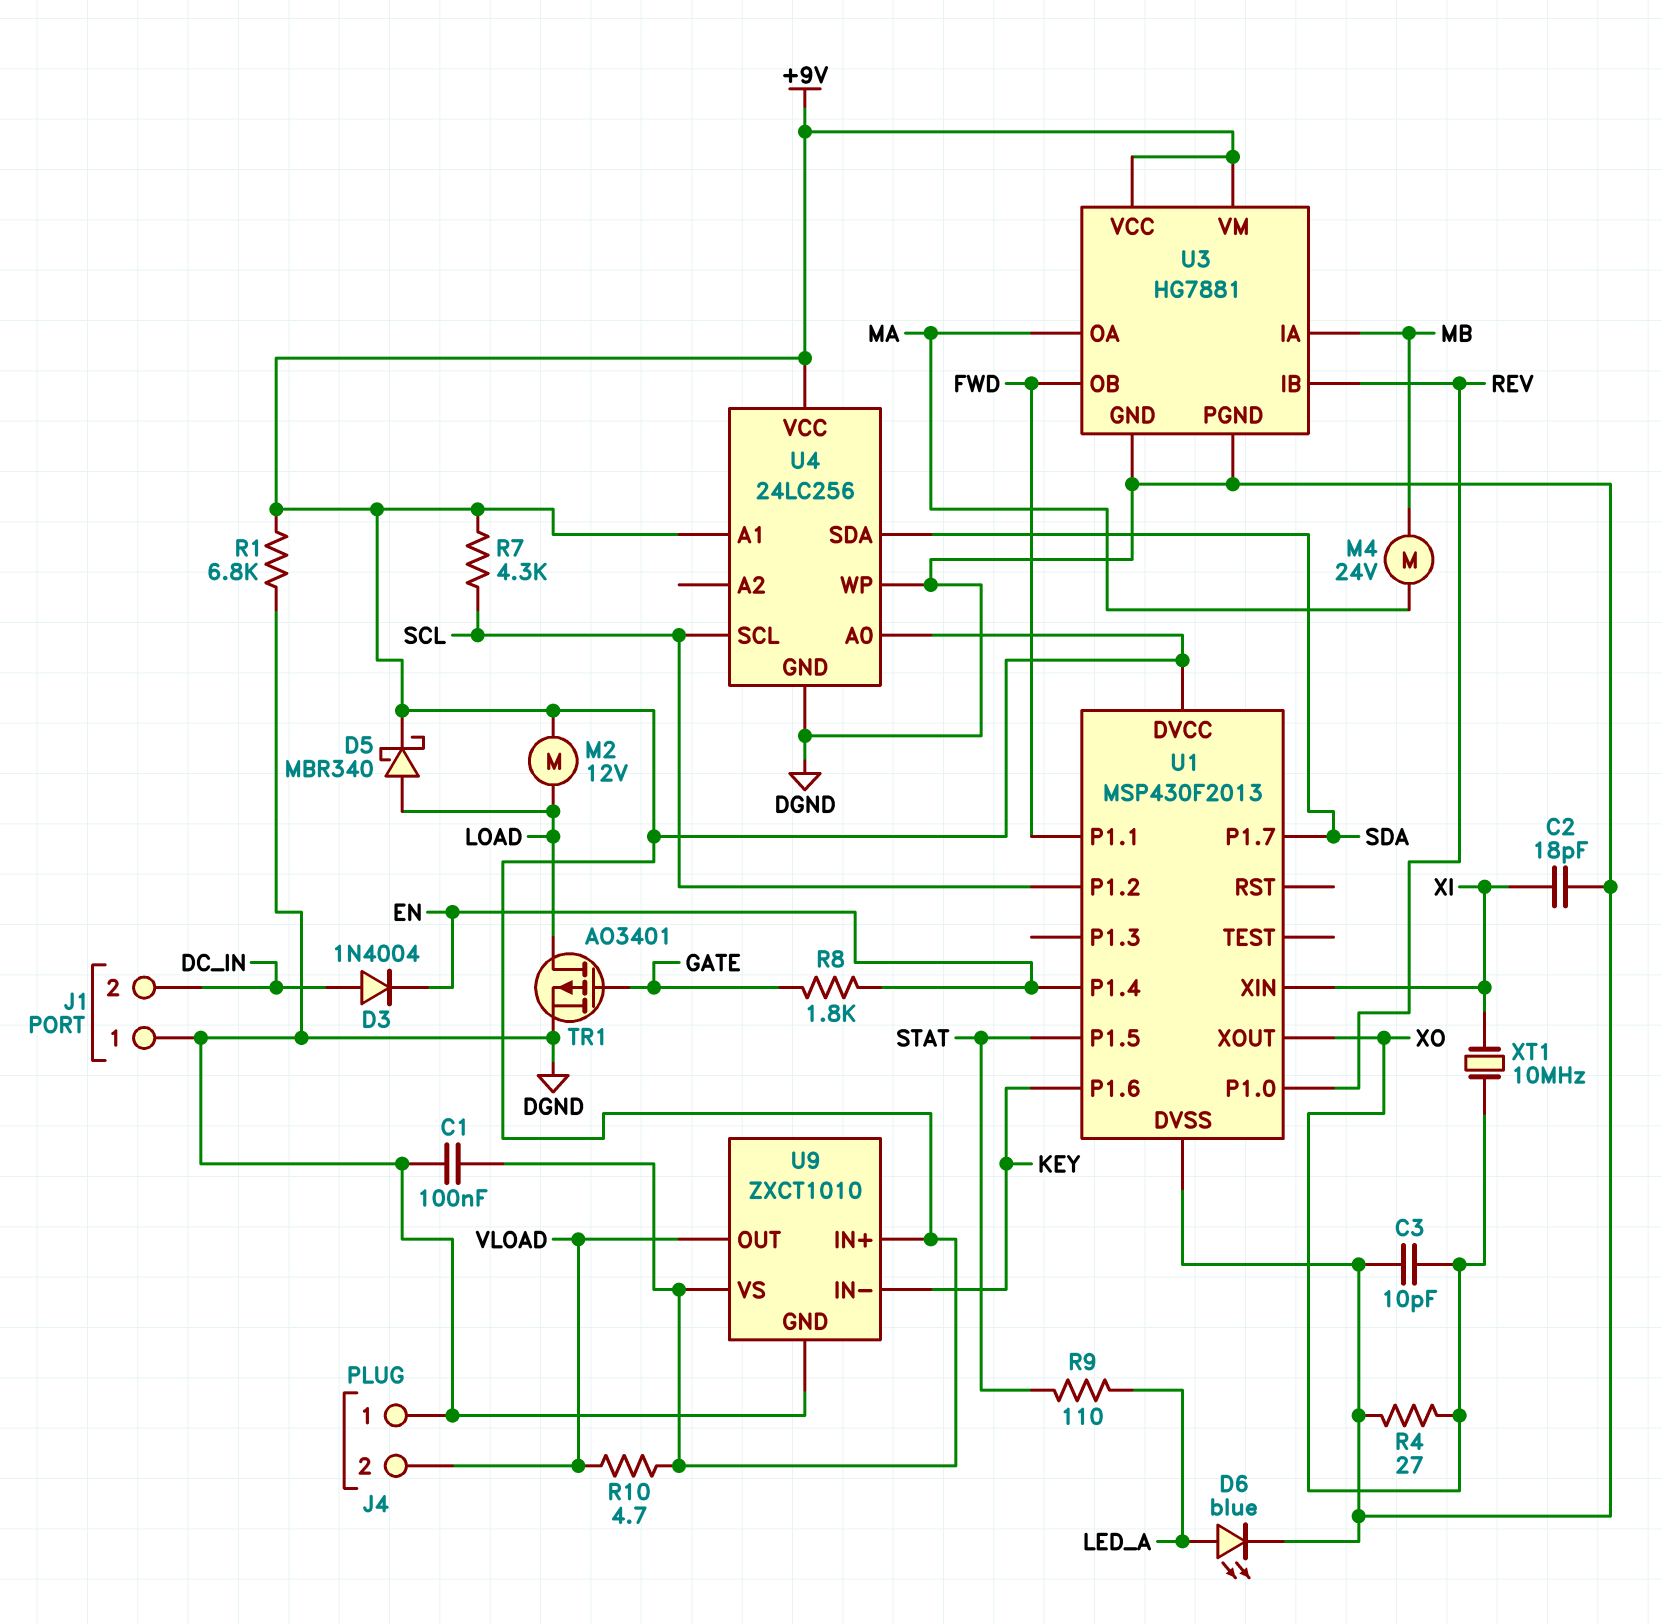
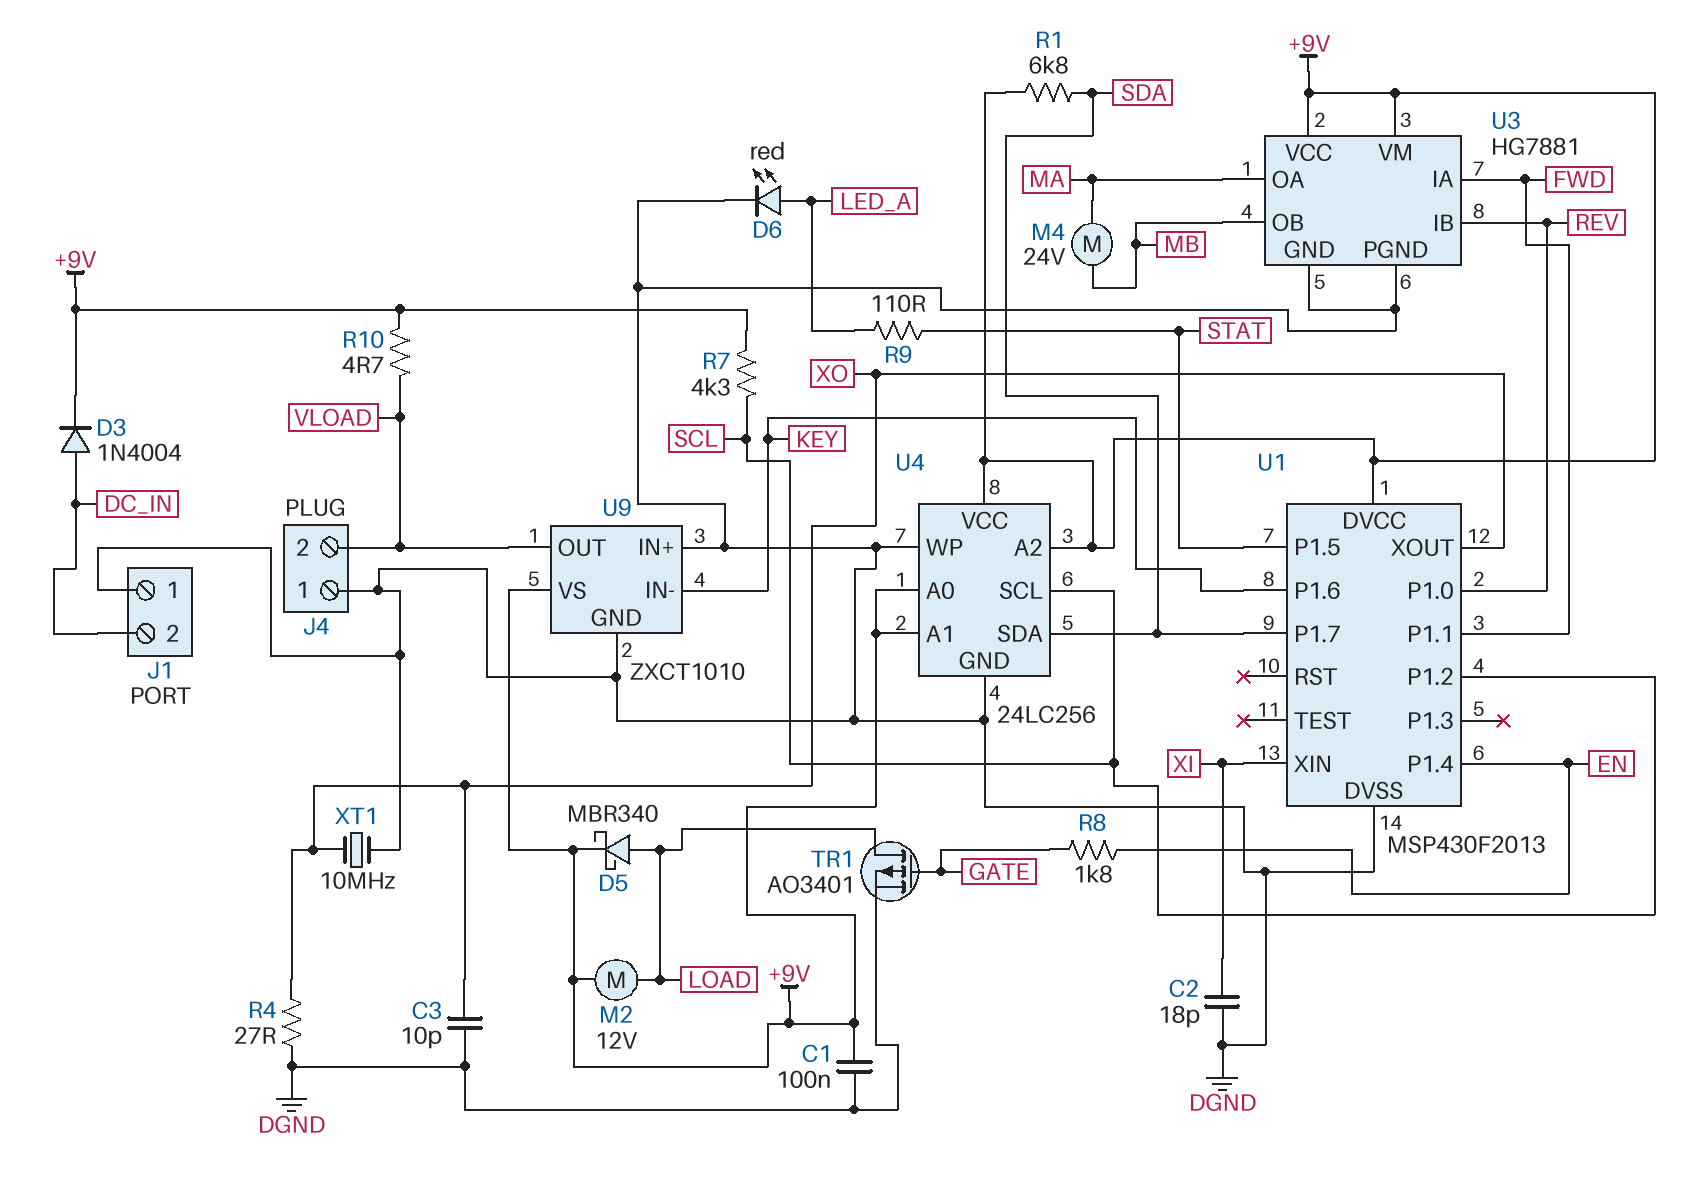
D3: diode 1N4004 (A DC_IN, K EN) -> diode 1N4004 (A DC_IN, K +9V)
D6: LED blue (A LED_A, K DGND) -> LED red (A LED_A, K DGND)
R1: 6.8k (+9V, DGND) -> 6.8k (+9V, SDA)
U3 pin IA: MB -> FWD
U3 pin OB: FWD -> MB
U4 pin A2: none -> +9V
U9 pin IN+: +9V -> DGND
XT1: 10MHz (XI, XO) -> 10MHz (DGND, XO)

